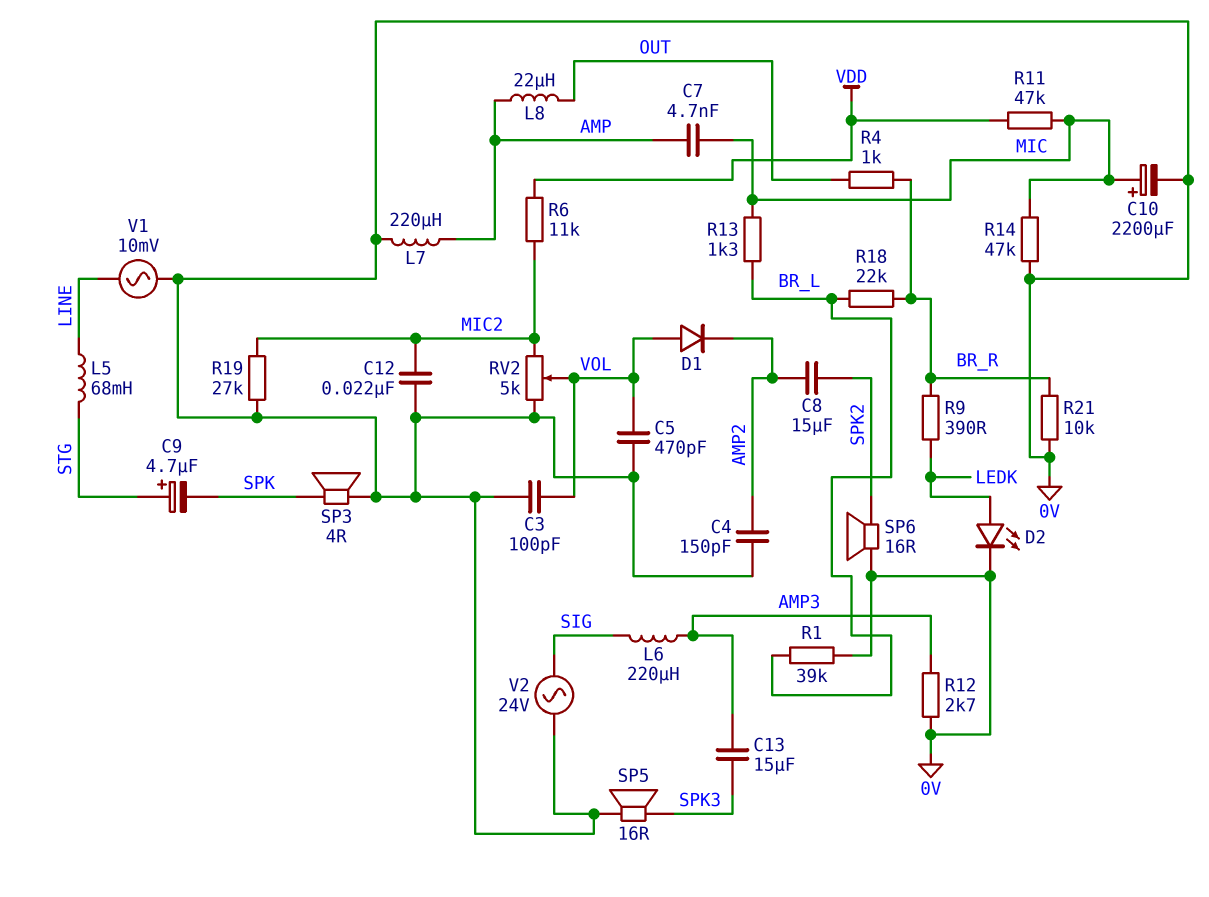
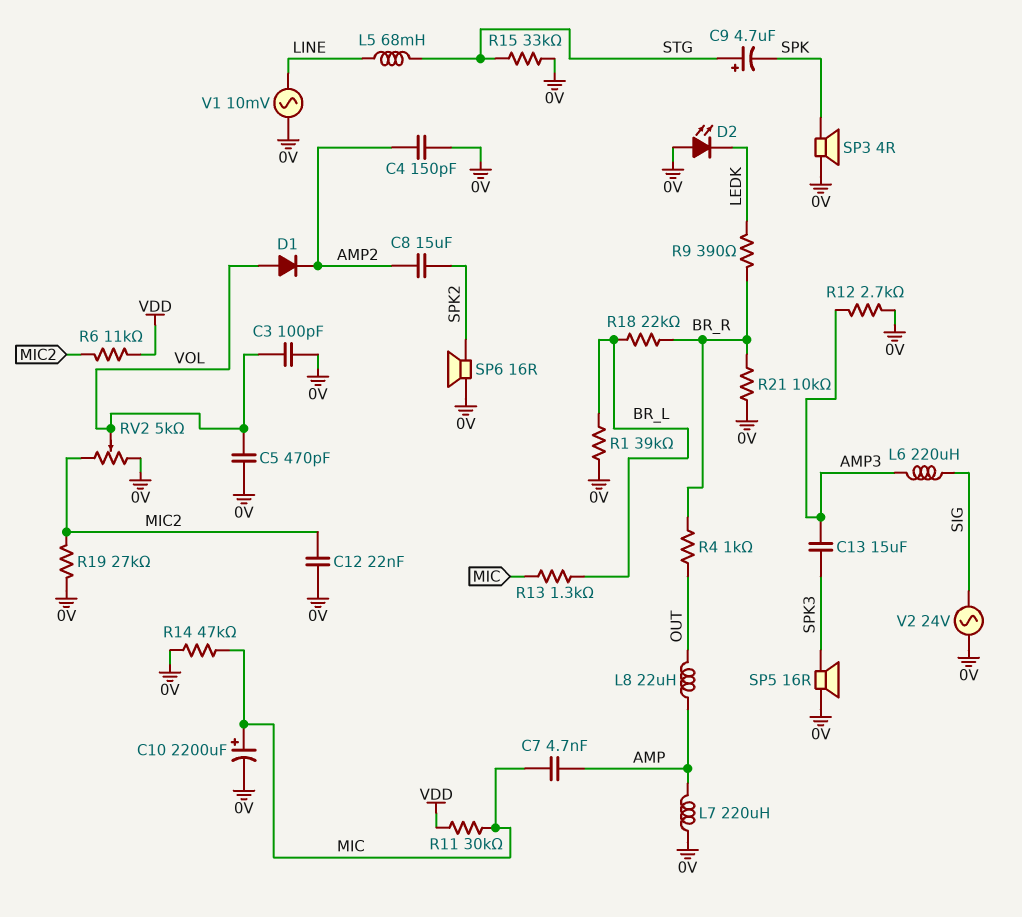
D2: LED (A LEDK, K 0V) -> LED (A 0V, K LEDK)
R11: 47k (MIC, VDD) -> 30k (MIC, VDD)
R15: none -> 33k (0V, STG)

